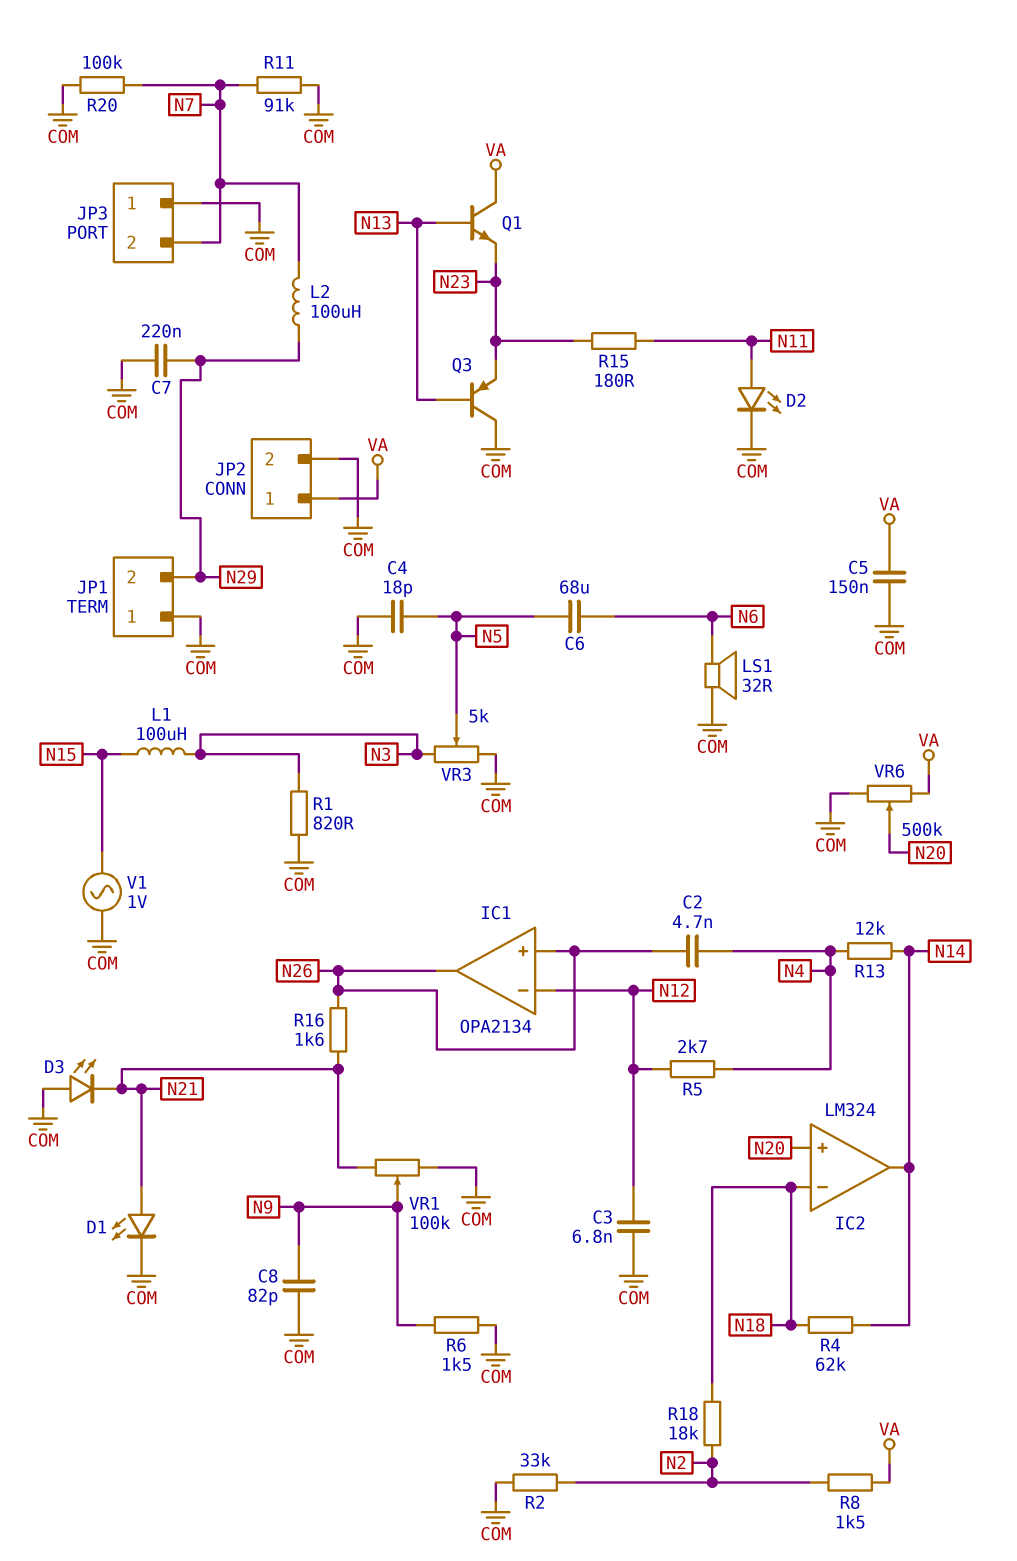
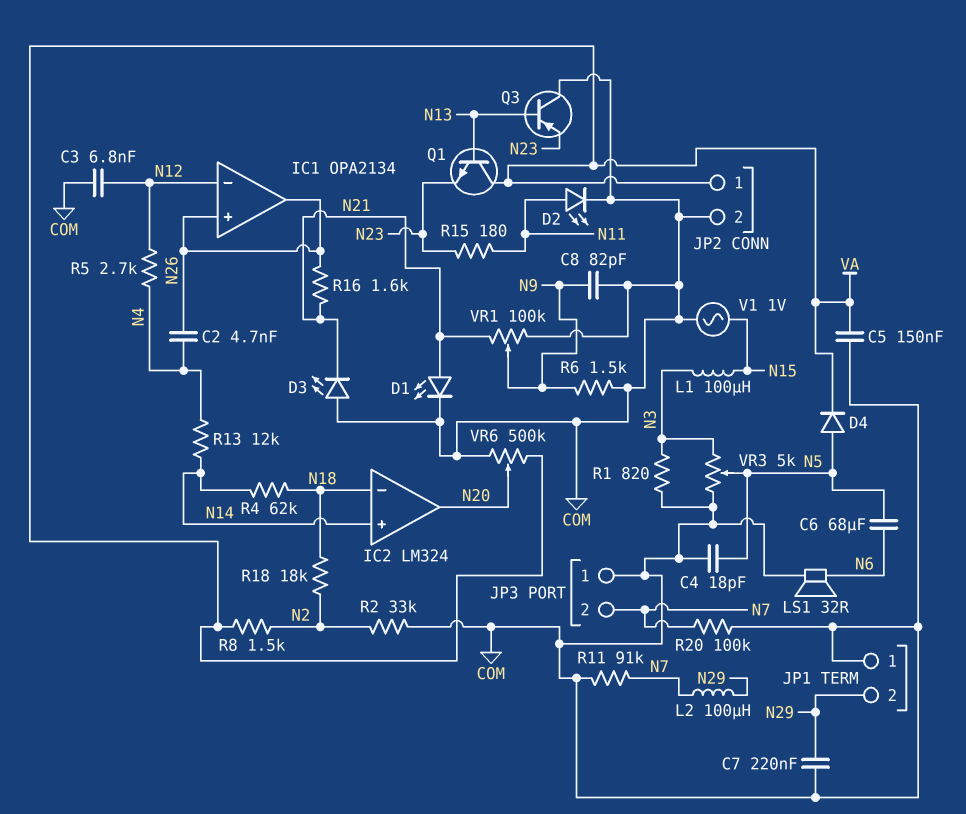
D4: none -> diode (A N5, K VA)
IC2 pin in+: N20 -> N14
IC2 pin out: N14 -> N20

